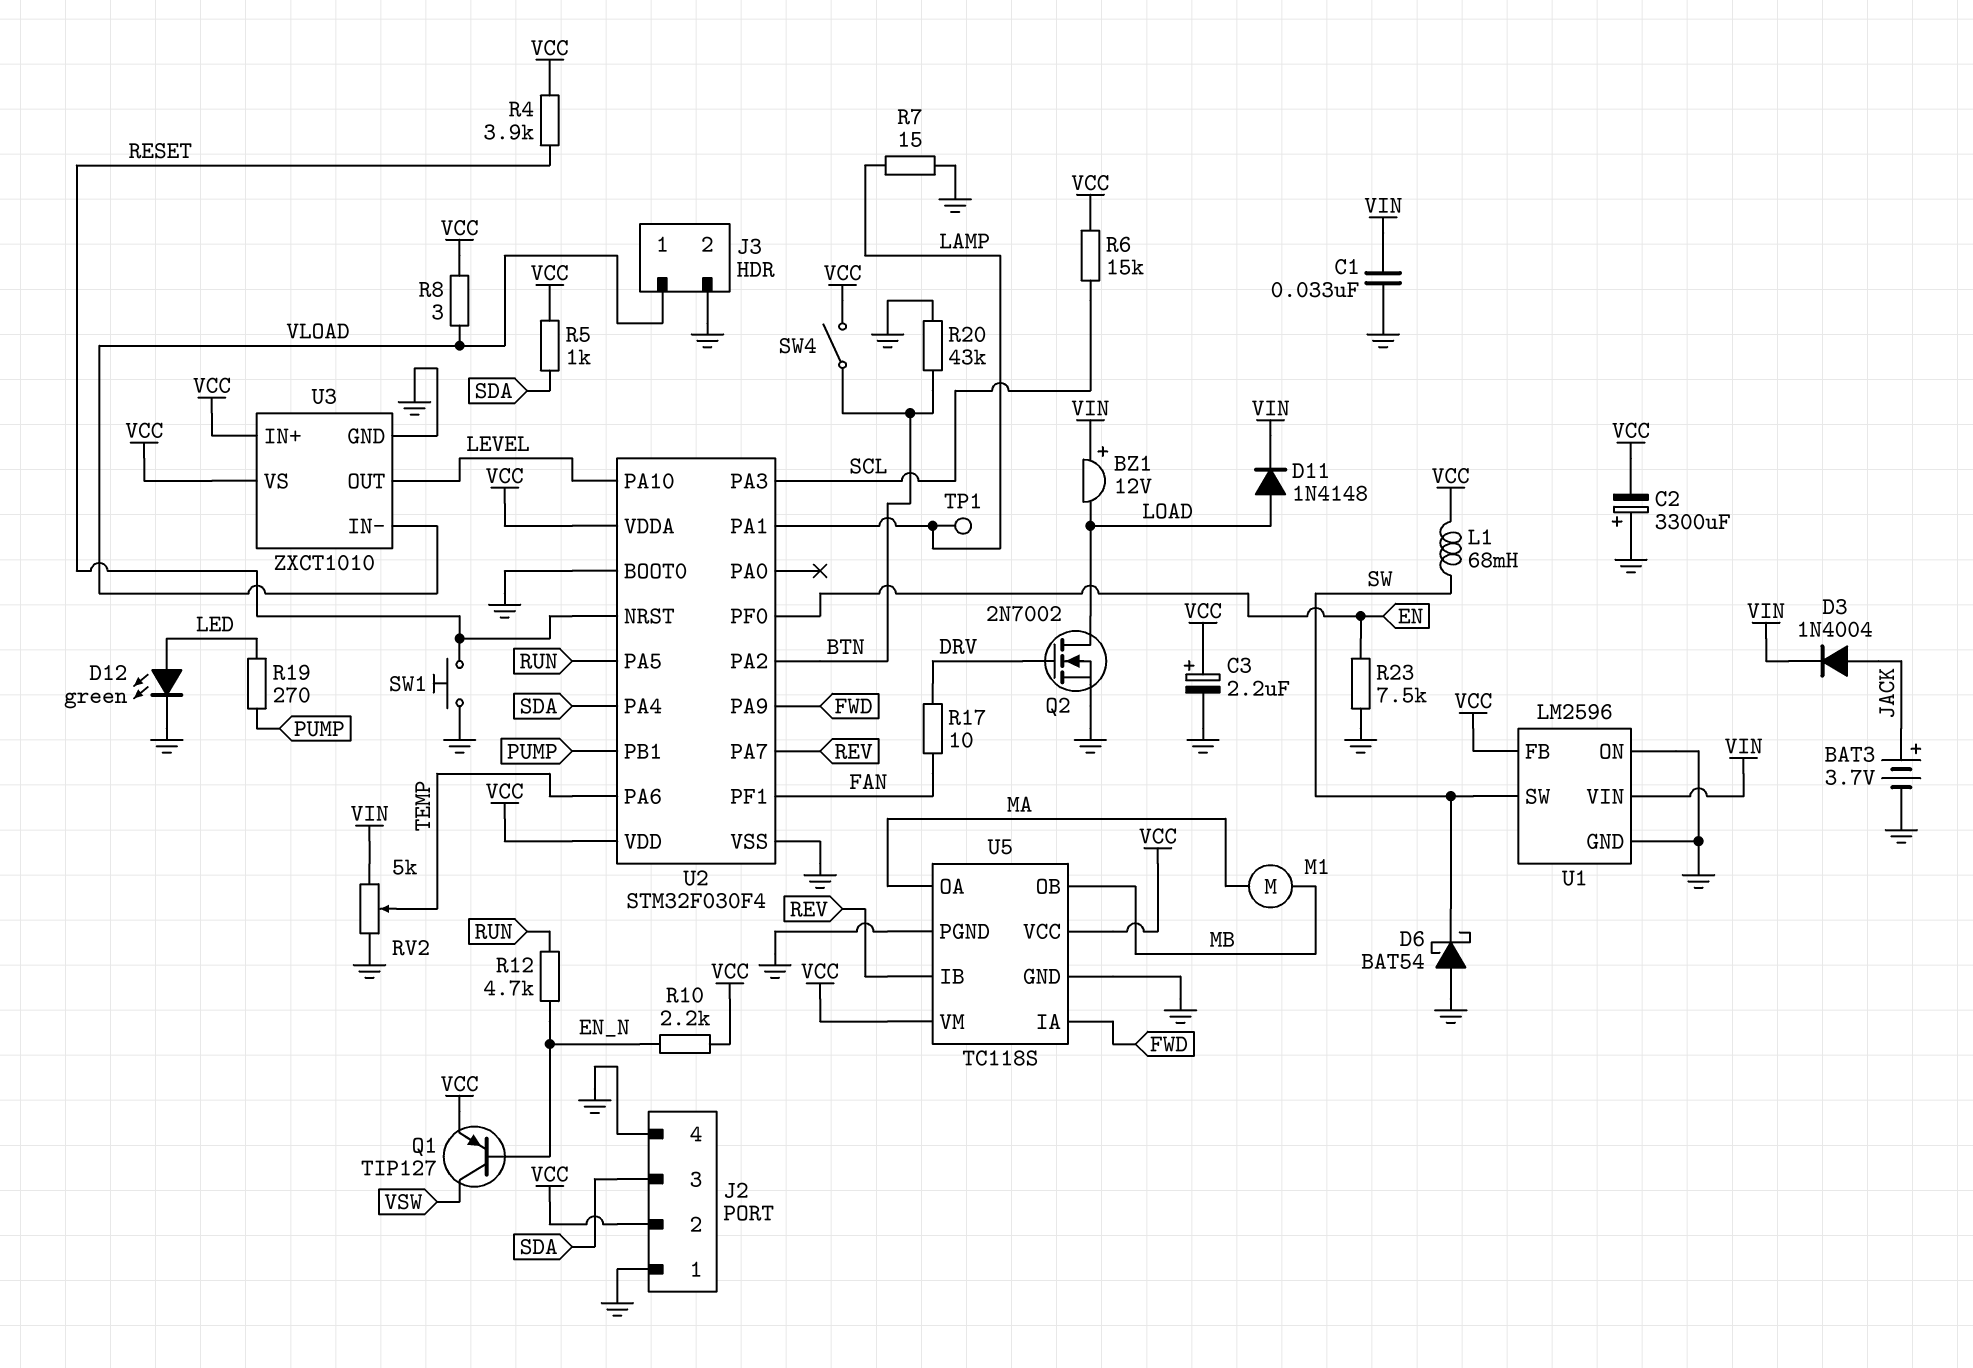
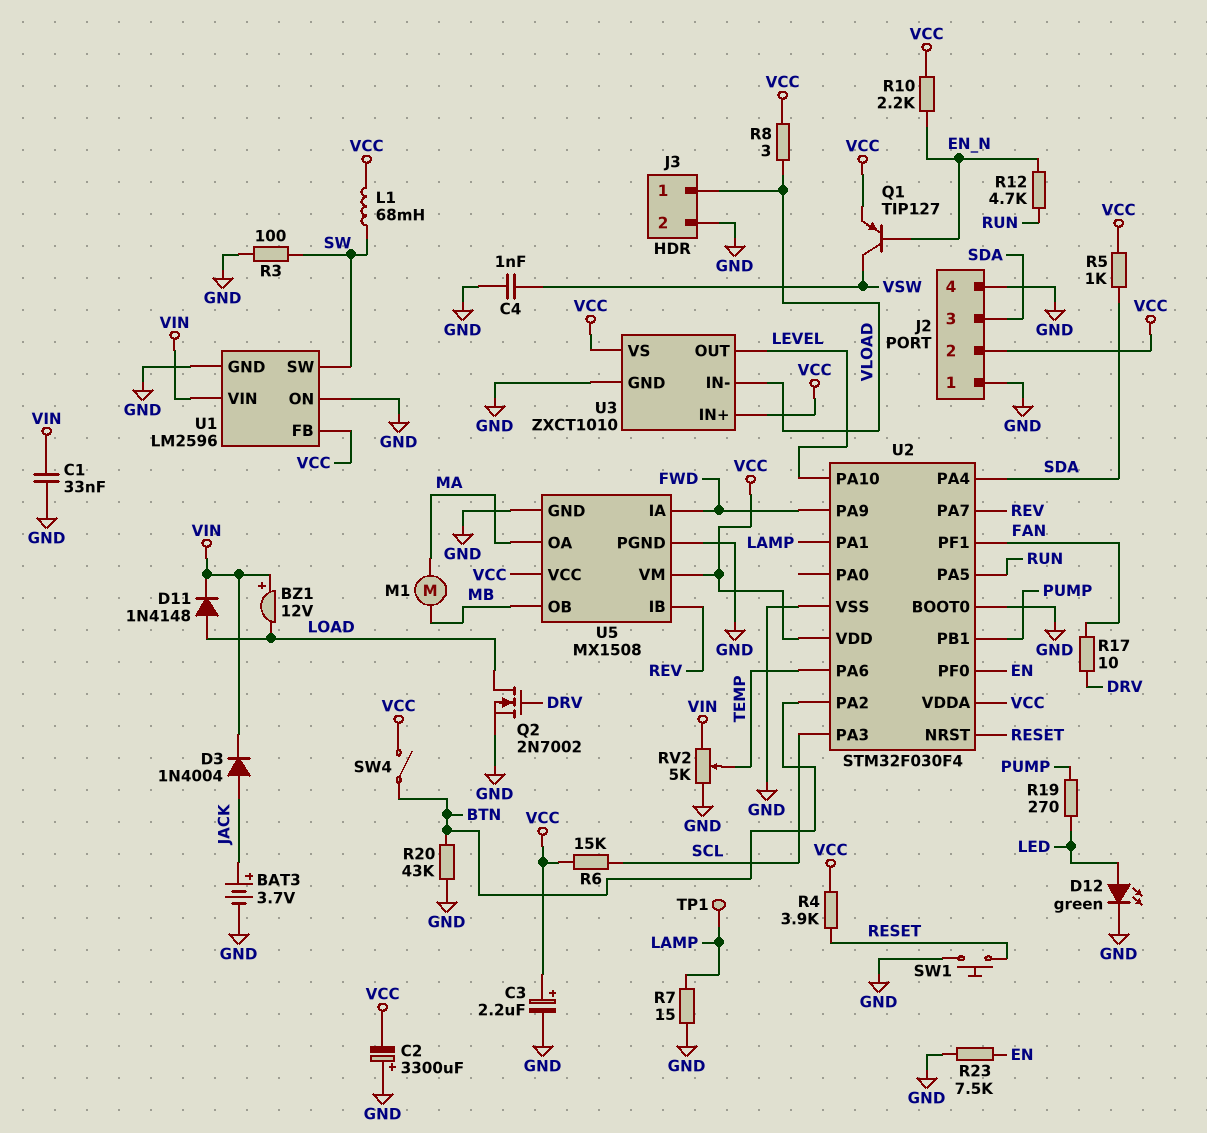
C4: none -> 1nF (GND, VSW)
D6: schottky BAT54 (A GND, K SW) -> none
R3: none -> 100 (GND, SW)
U5: TC118S -> MX1508

